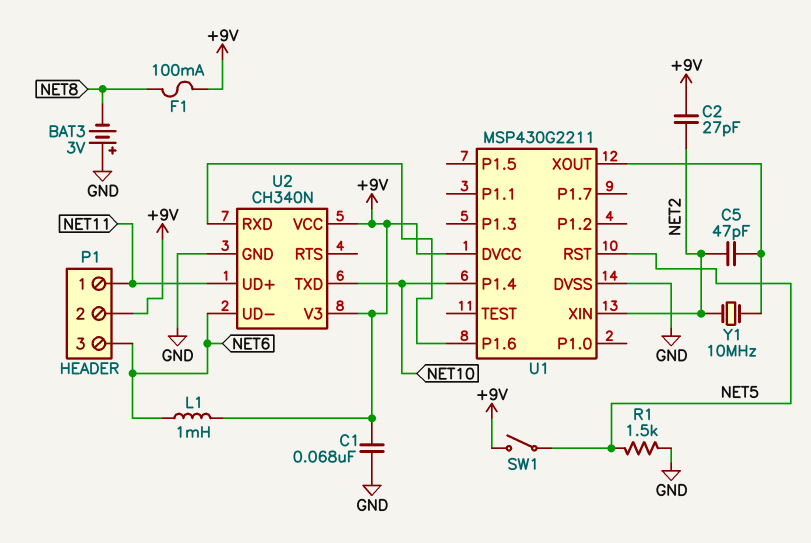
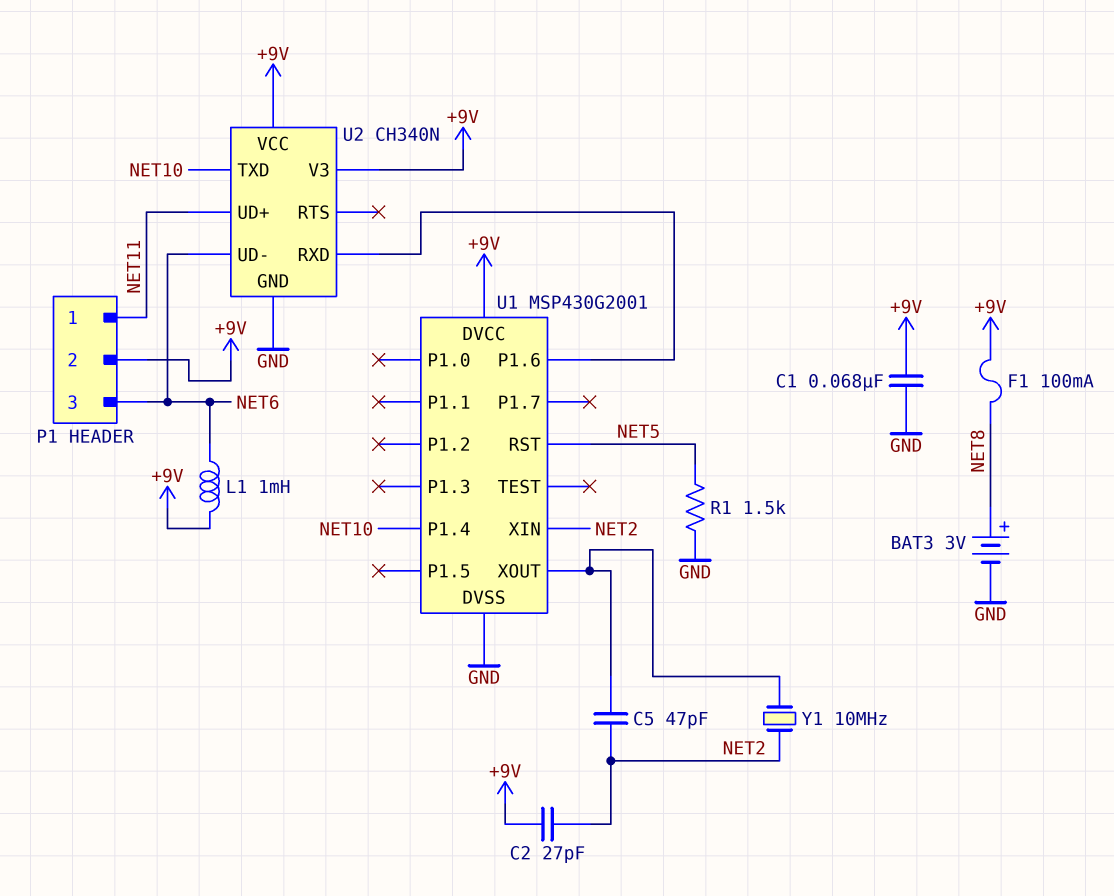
BAT3: 3V (plus GND, minus NET8) -> 3V (plus NET8, minus GND)
SW1: switch (+9V, NET5) -> none
U1: MSP430G2211 -> MSP430G2001

